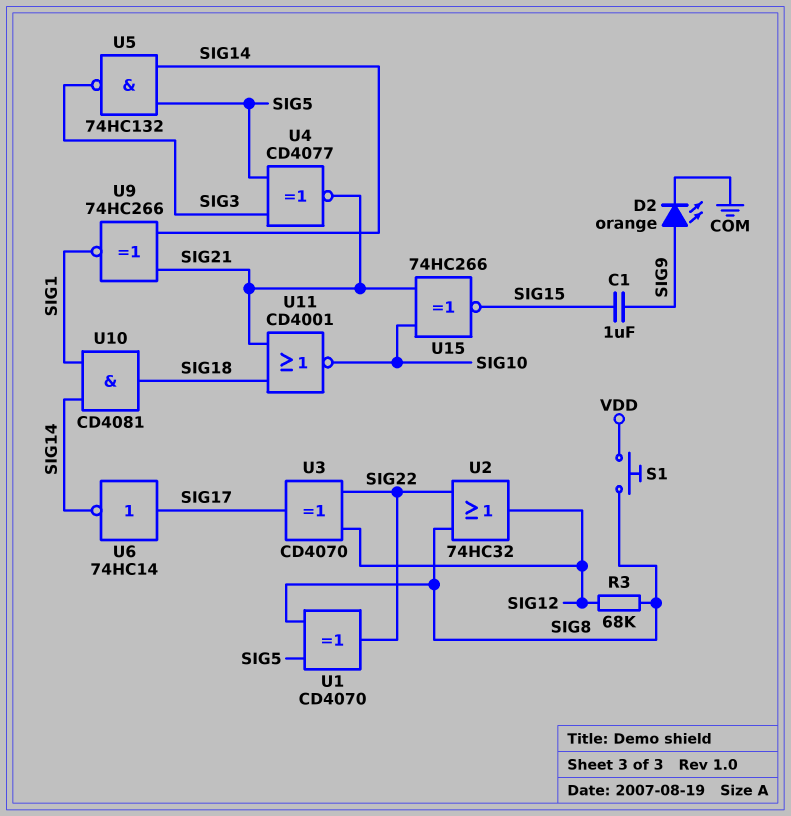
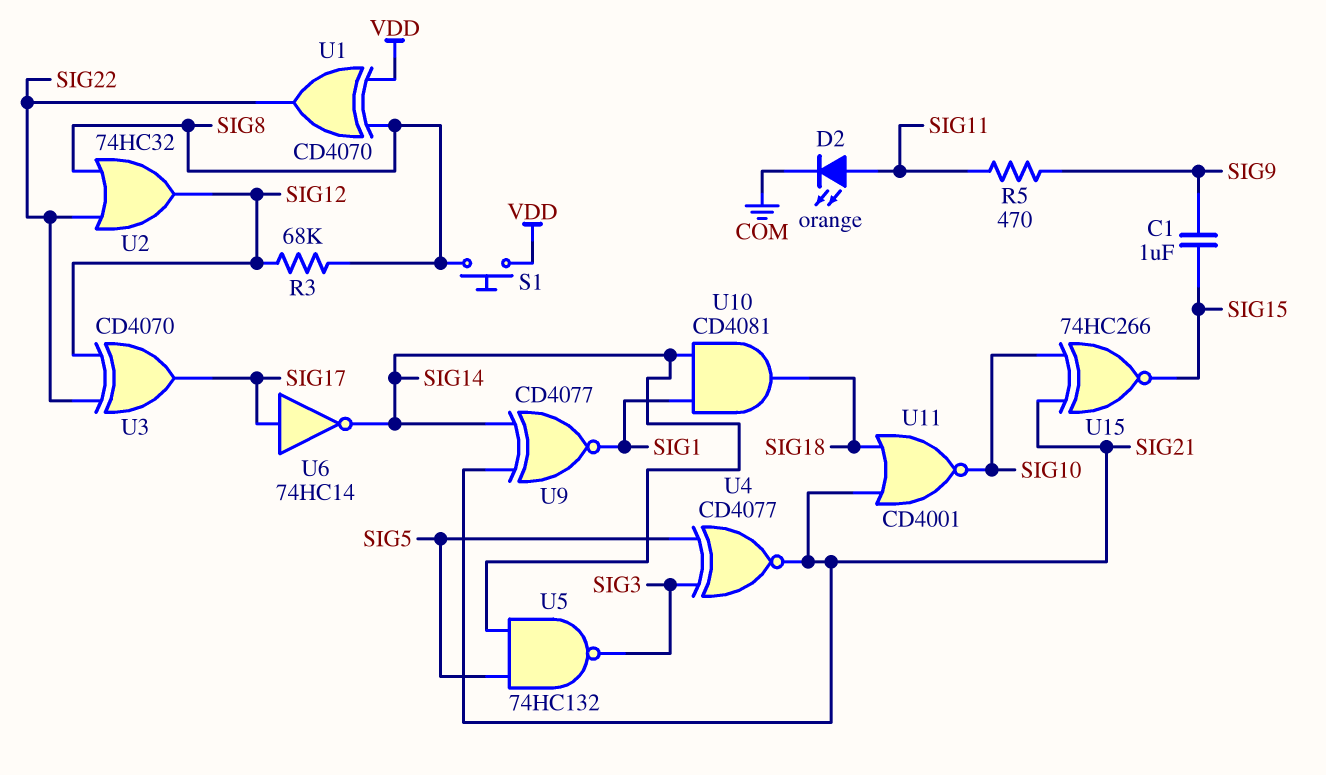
D2: LED orange (A SIG9, K COM) -> LED orange (A SIG11, K COM)
R5: none -> 470 (SIG9, SIG11)
U1: XOR CD4070 (in SIG5, in SIG8, out SIG22) -> XOR CD4070 (in SIG8, in VDD, out SIG22)
U9: XNOR 74HC266 (in SIG14, in SIG21, out SIG1) -> XNOR CD4077 (in SIG14, in SIG21, out SIG1)

